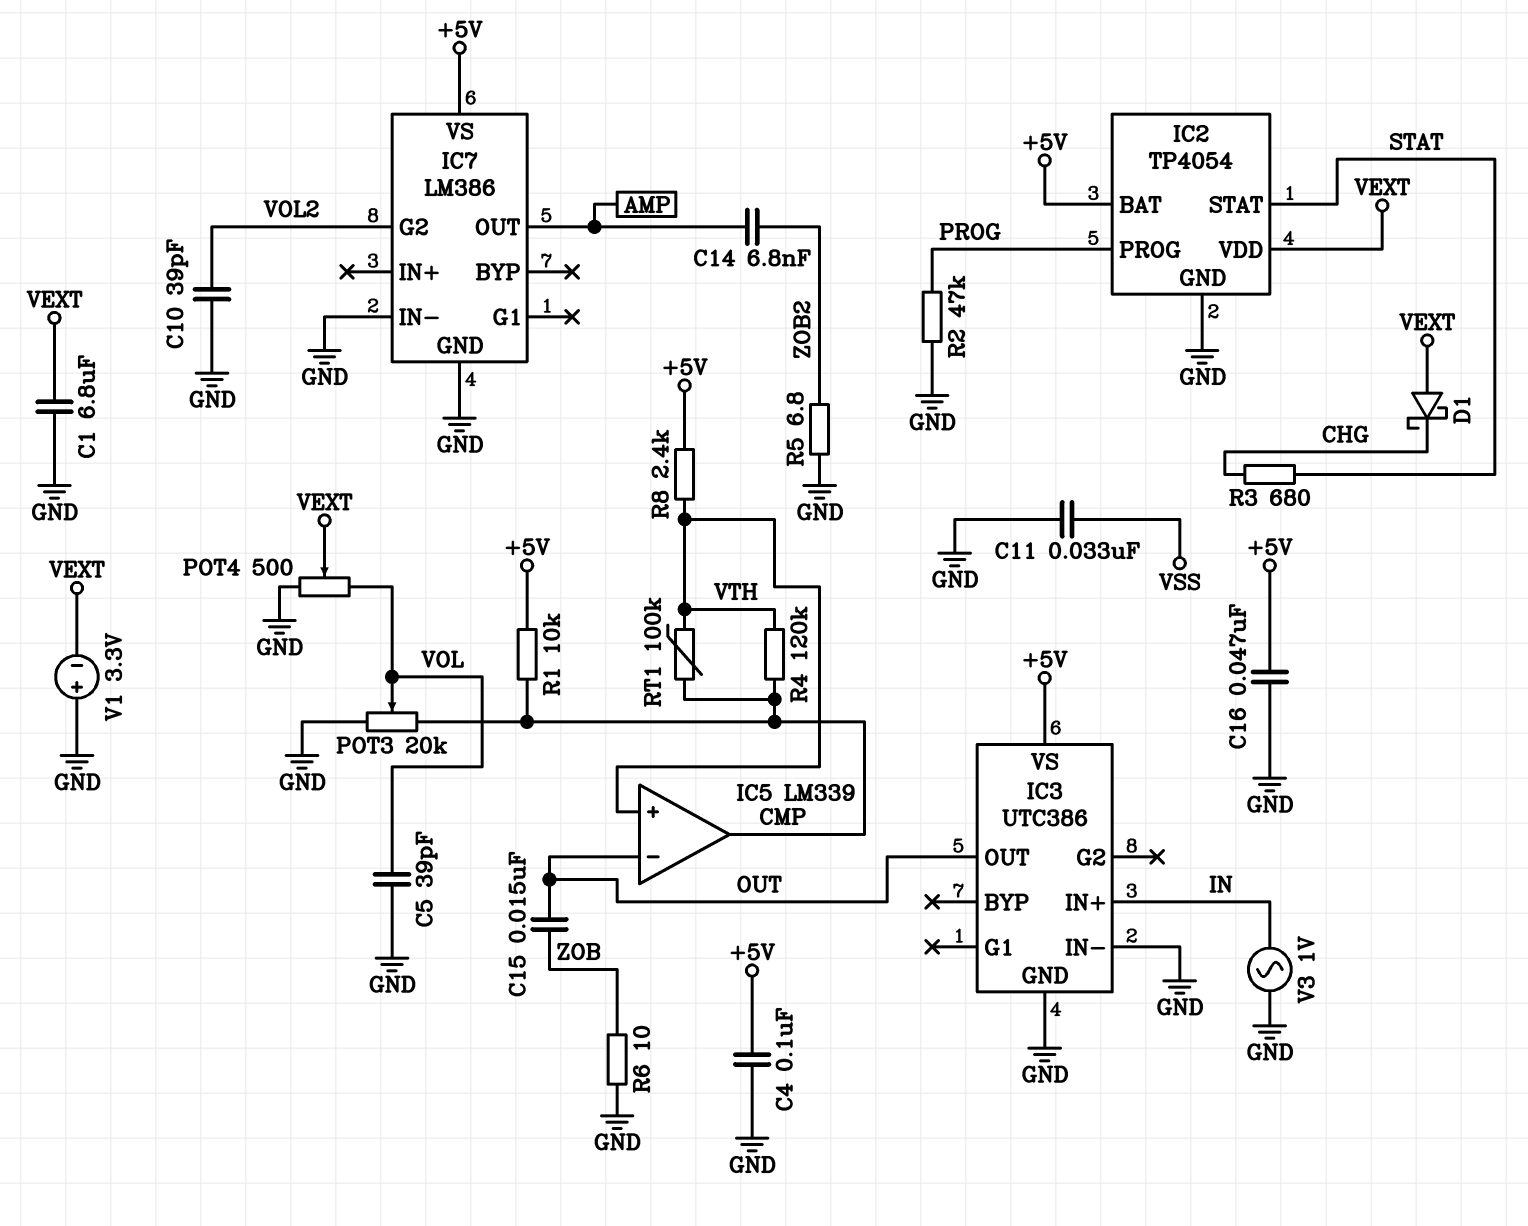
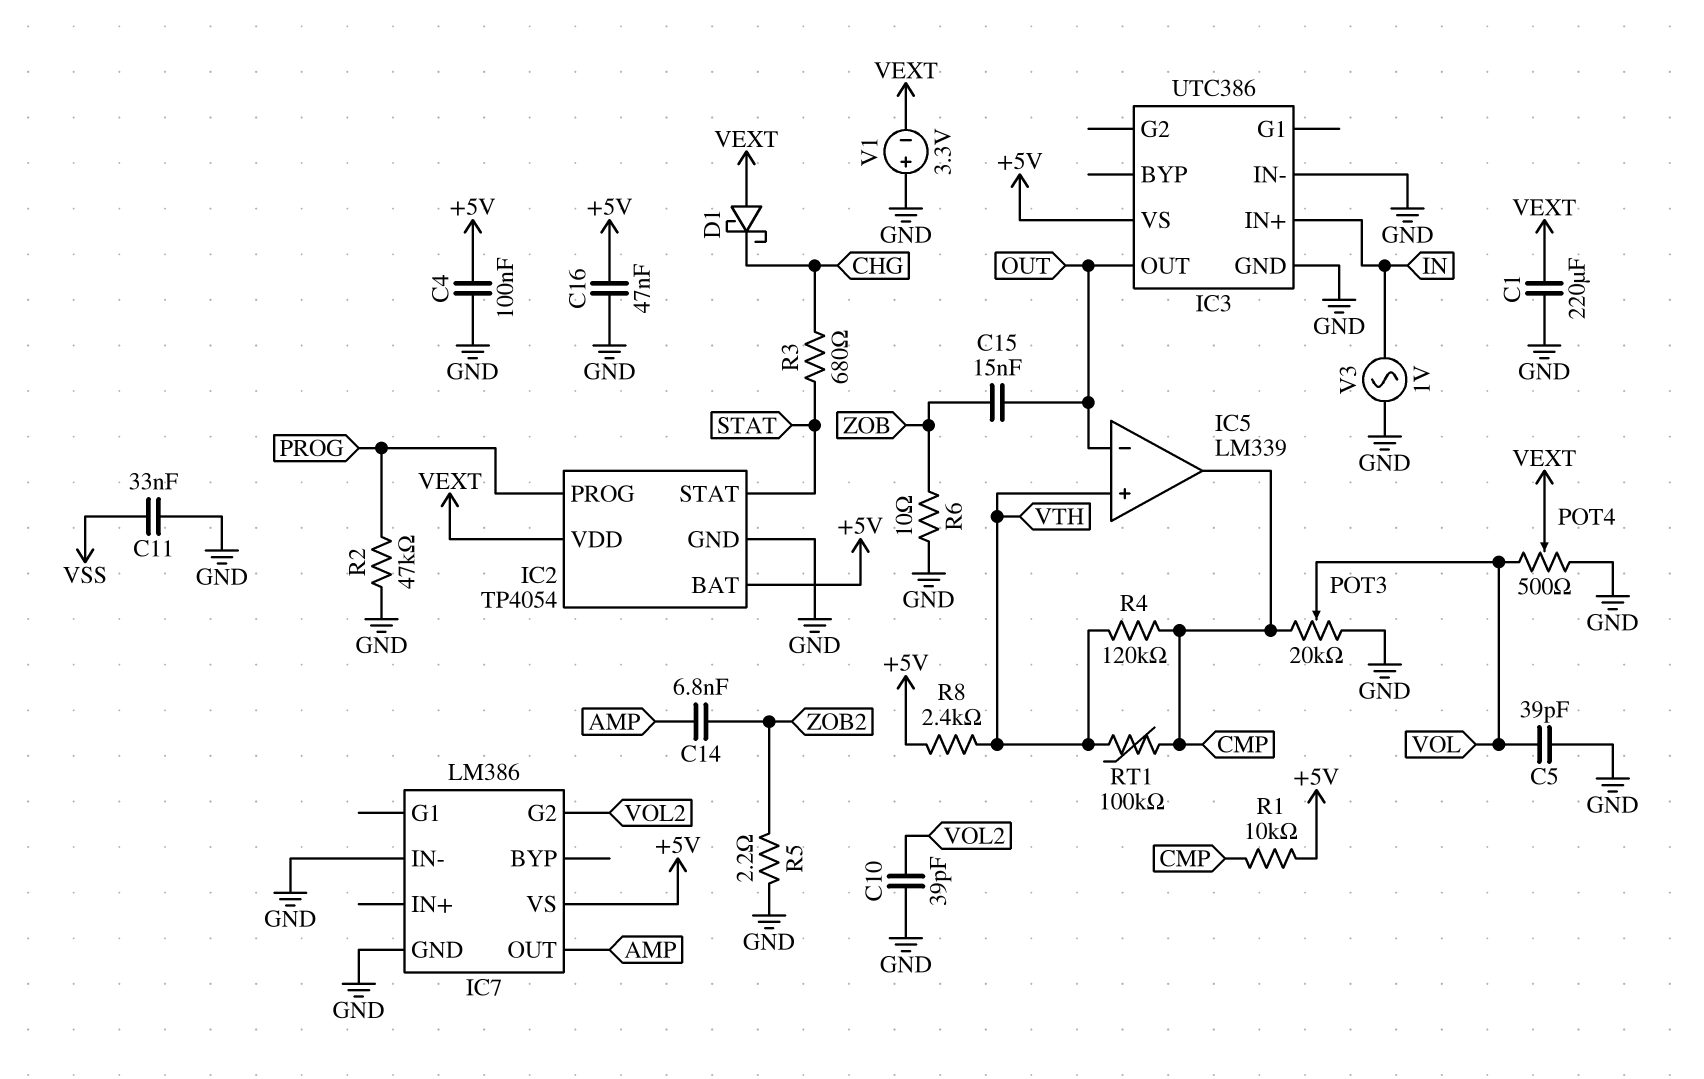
C1: 6.8uF (GND, VEXT) -> 220uF (GND, VEXT)
R5: 6.8 (GND, ZOB2) -> 2.2 (GND, ZOB2)

